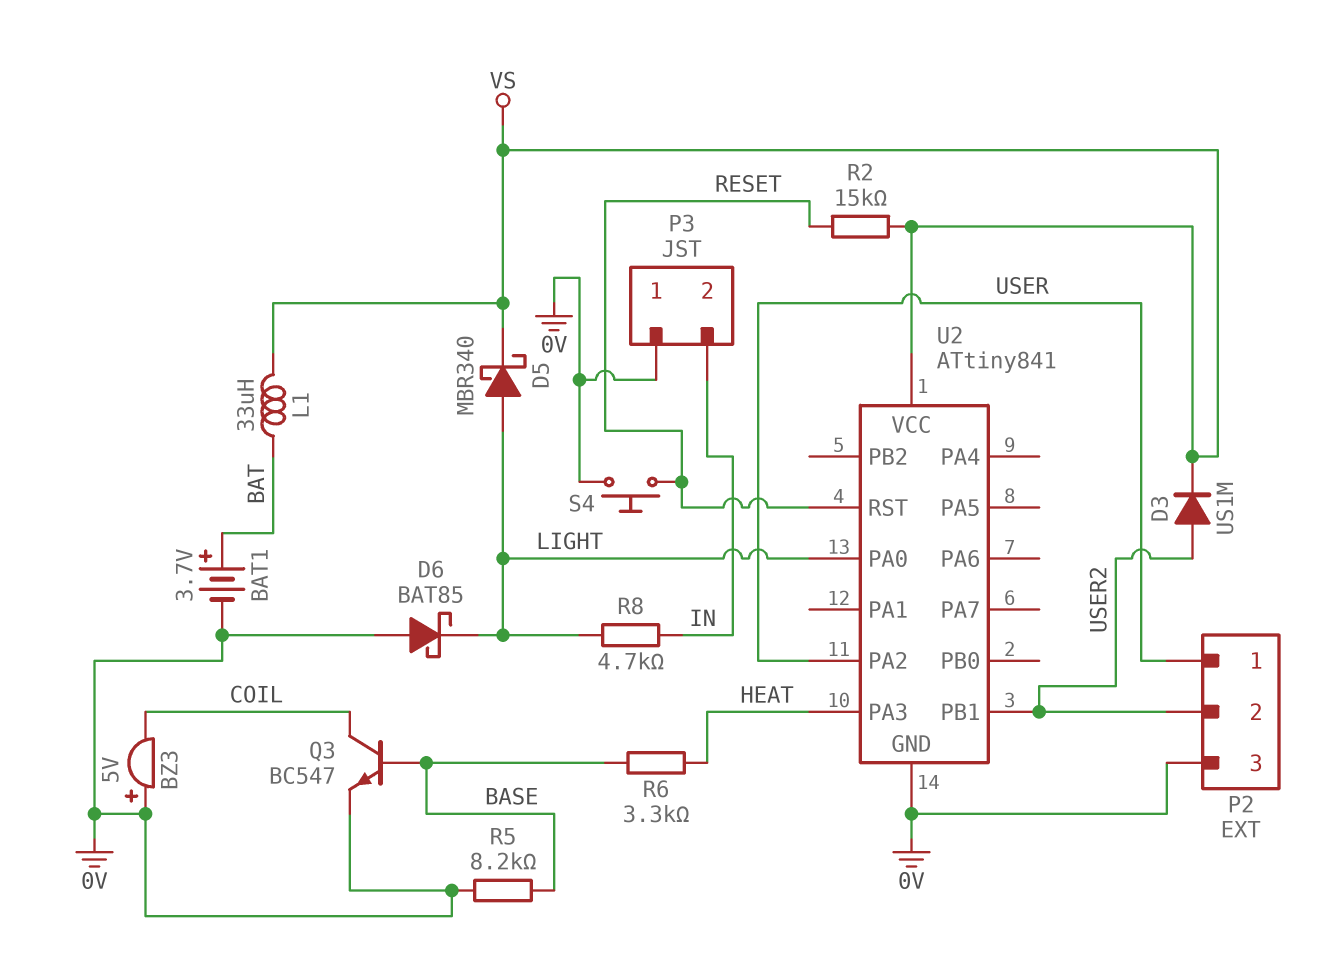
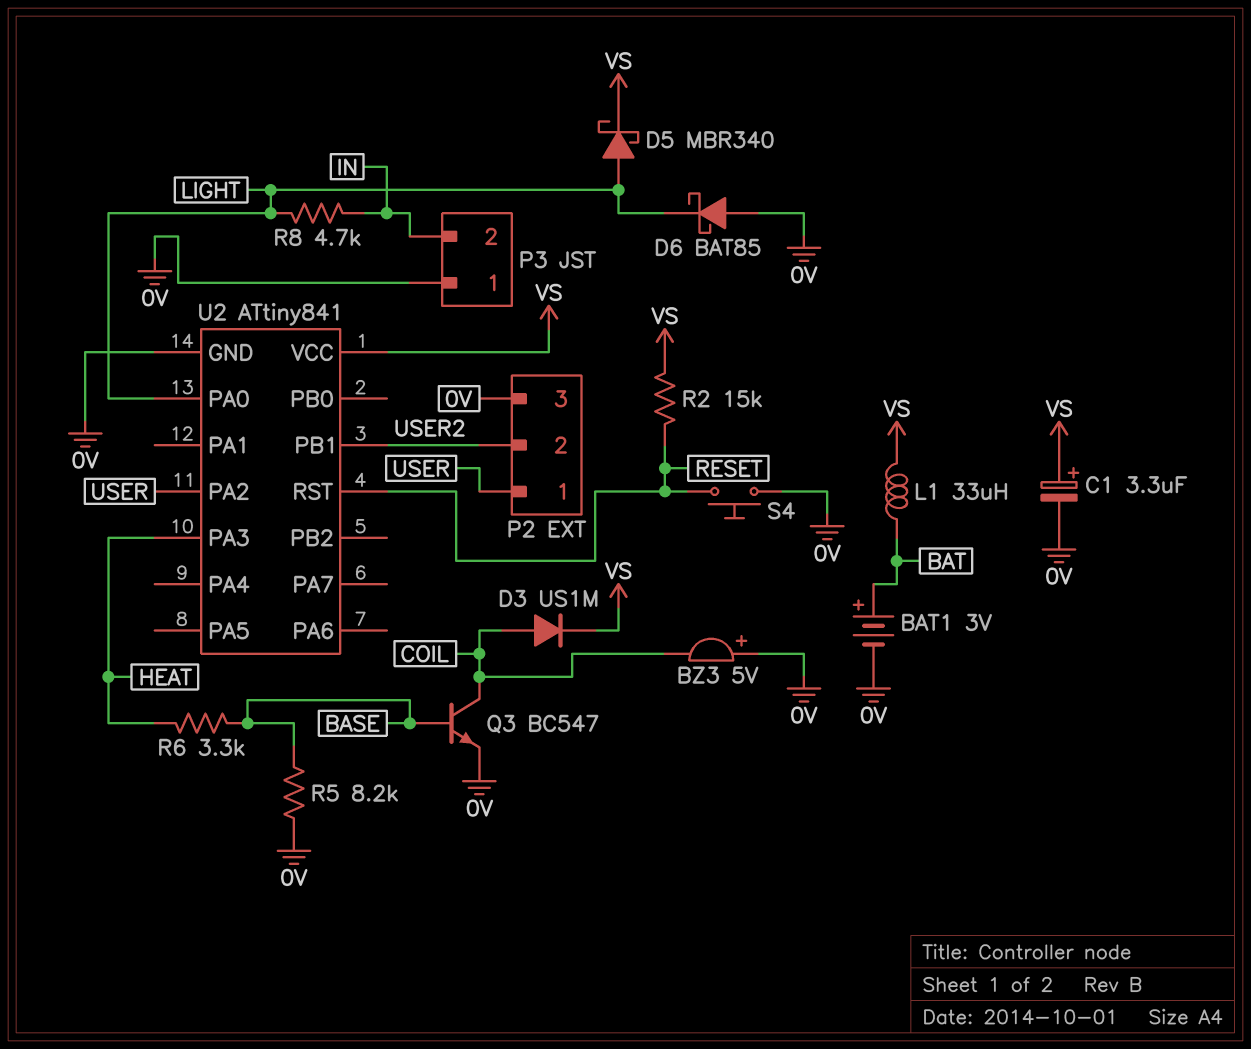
BAT1: 3.7V (plus BAT, minus 0V) -> 3V (plus BAT, minus 0V)
C1: none -> 3.3uF (plus VS, minus 0V)
D3: diode US1M (A USER2, K VS) -> diode US1M (A COIL, K VS)

